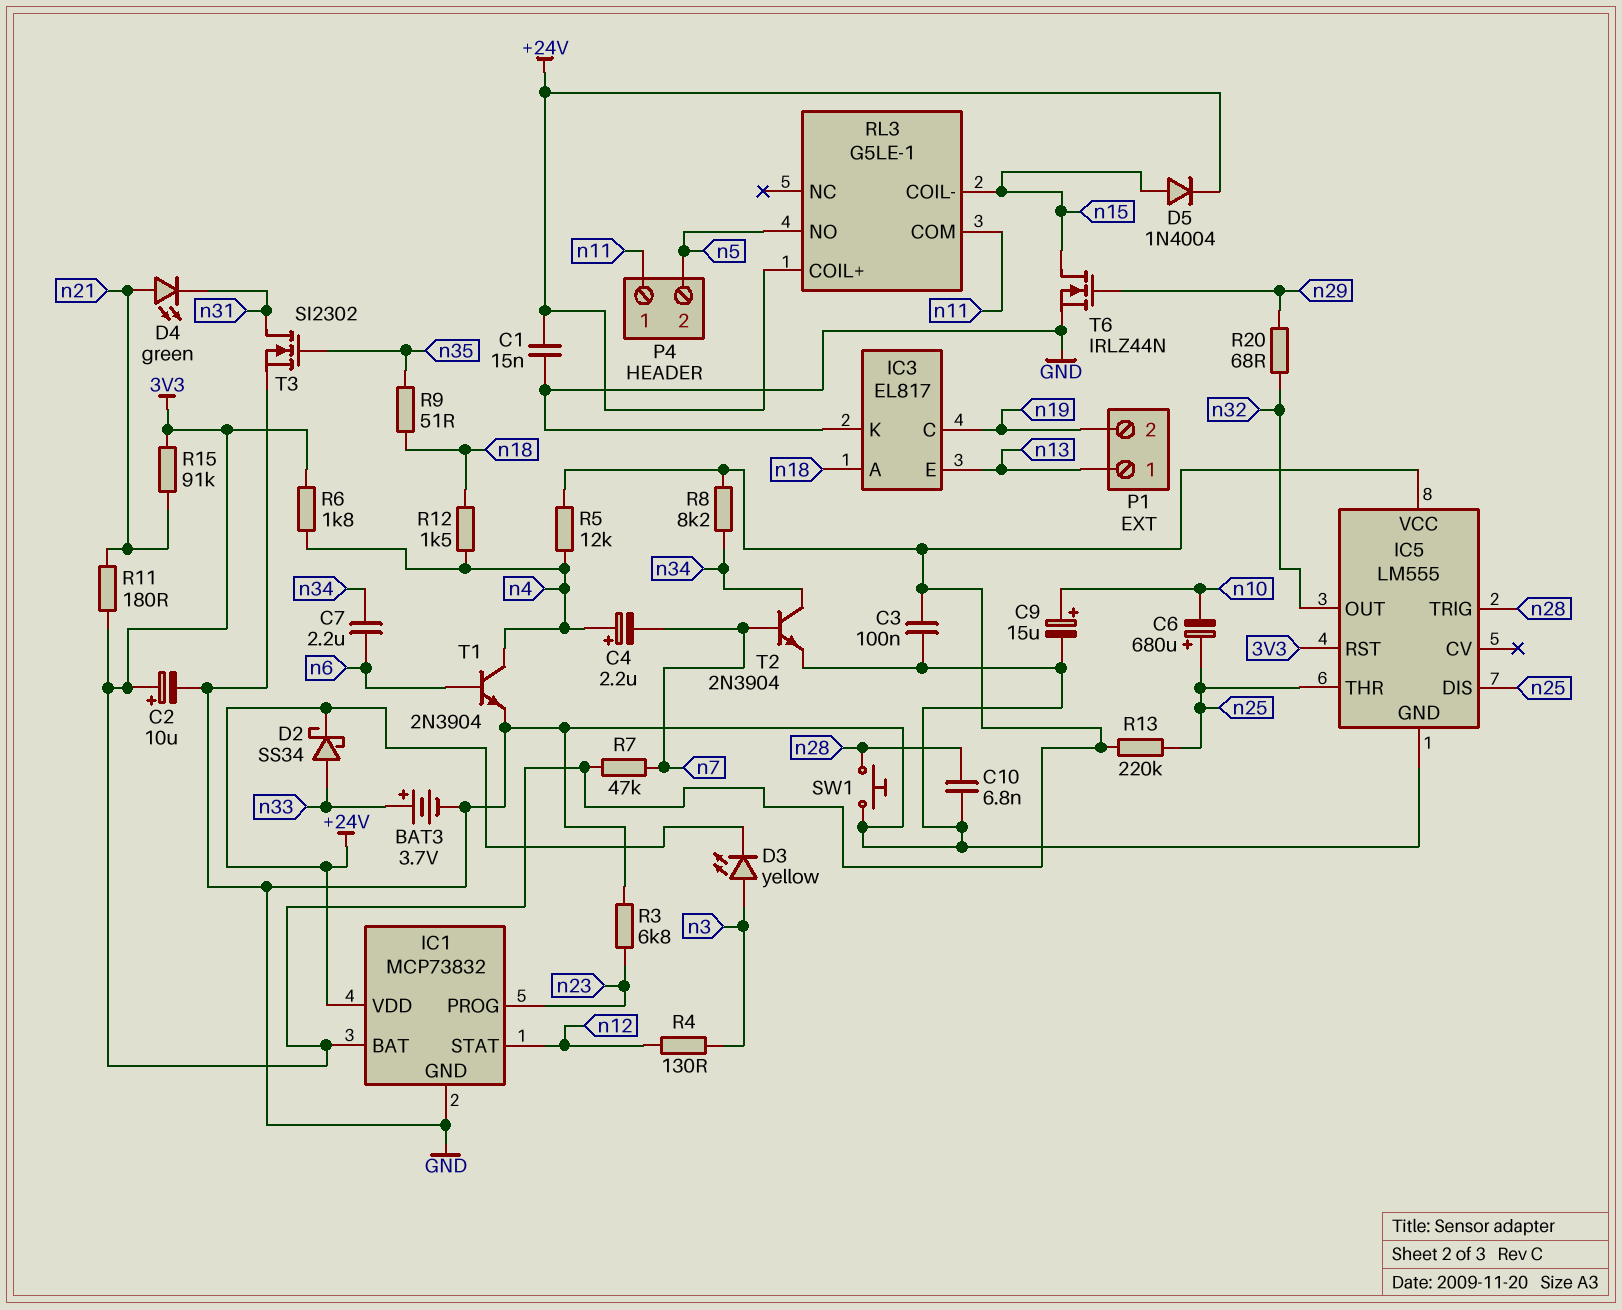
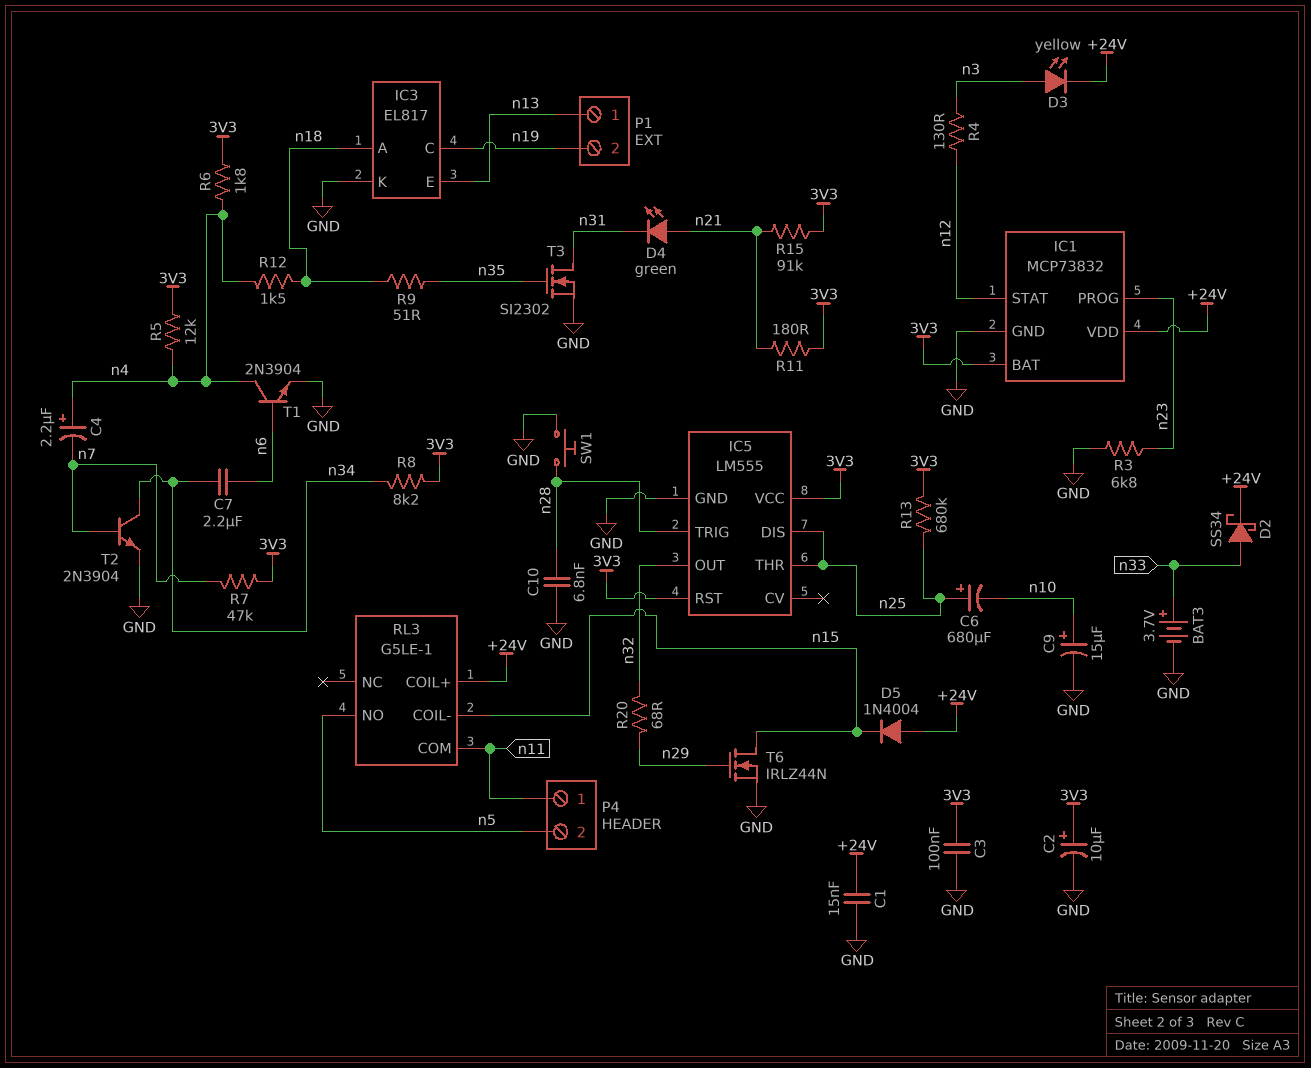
D5: diode 1N4004 (A n15, K +24V) -> diode 1N4004 (A +24V, K n15)
R13: 220k (3V3, n25) -> 680k (3V3, n25)

